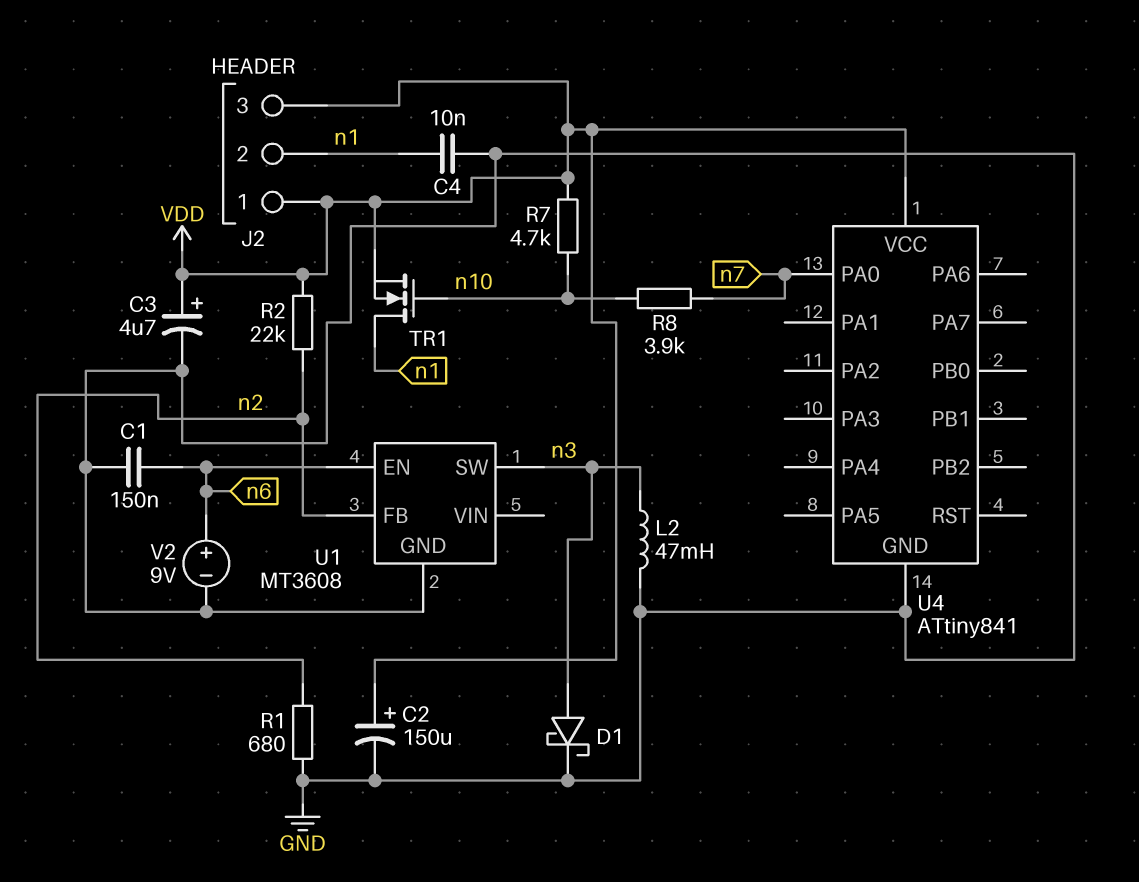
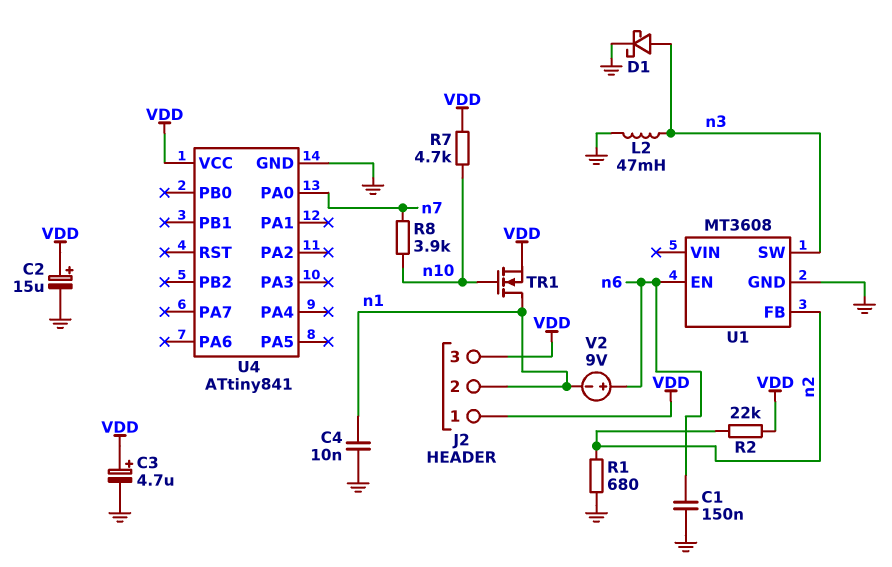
C2: 150uF (plus VDD, minus GND) -> 15uF (plus VDD, minus GND)
V2: 9V (plus n6, minus GND) -> 9V (plus n6, minus n1)

